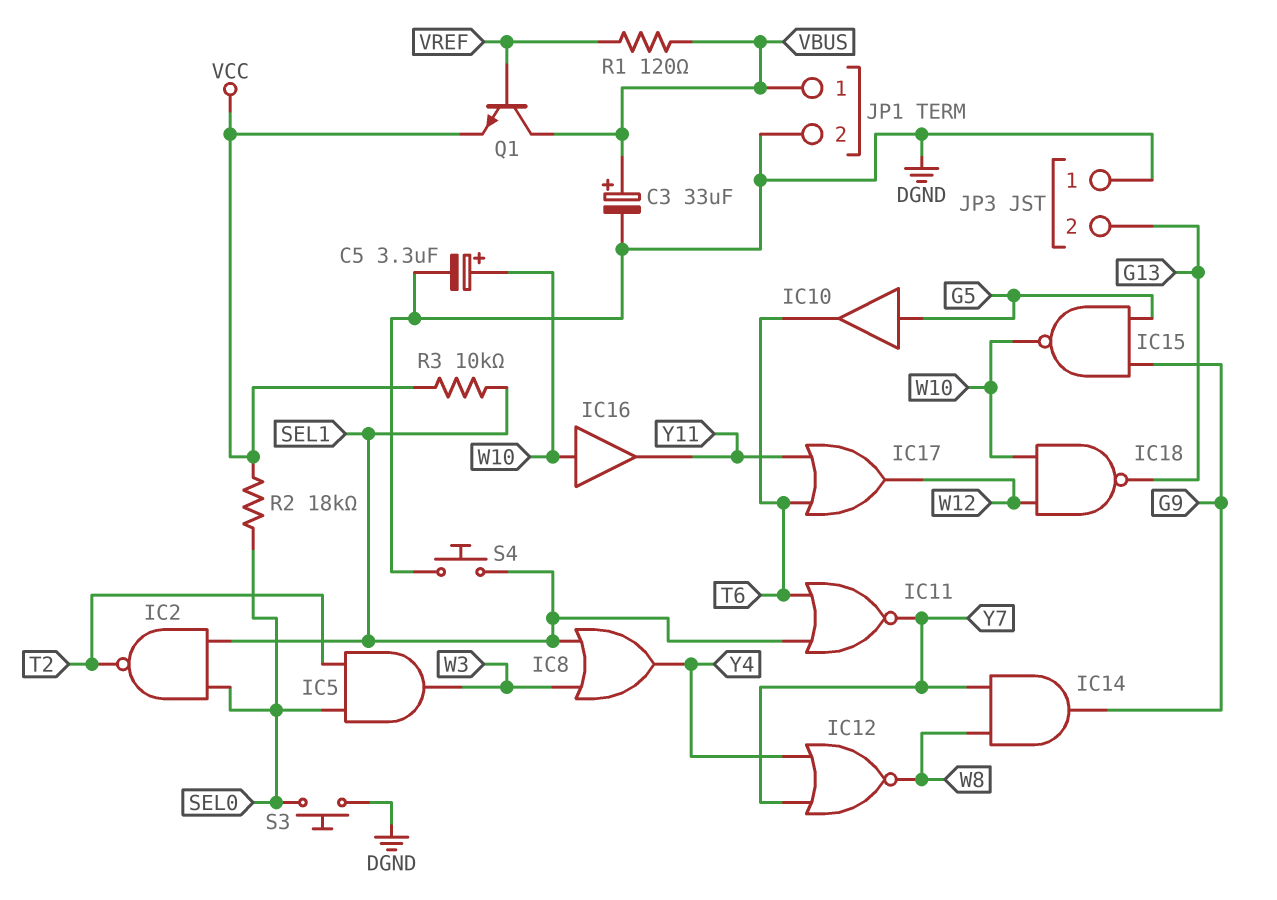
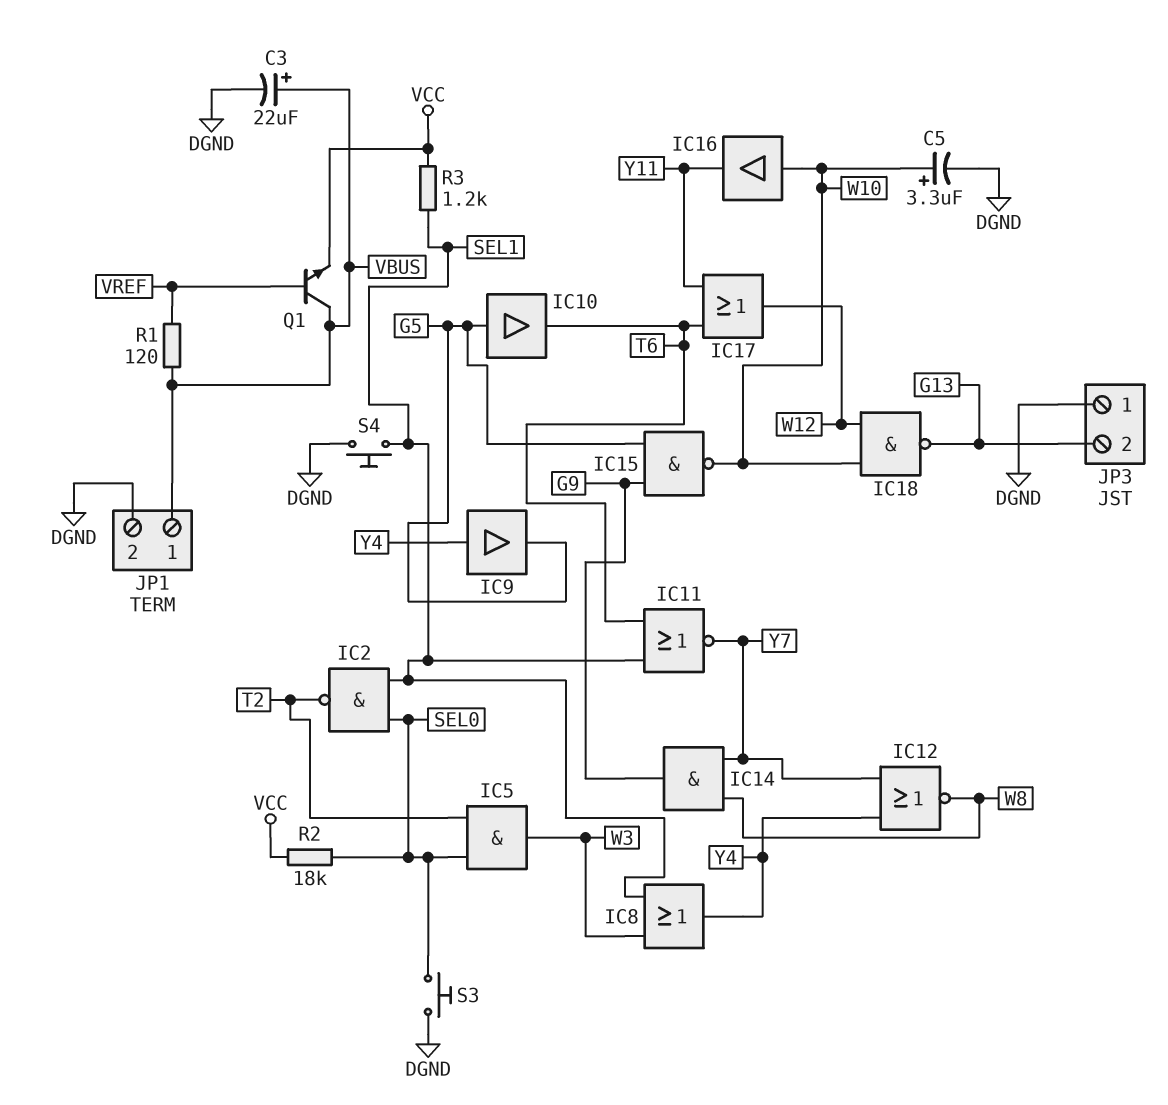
C3: 33uF (plus VBUS, minus DGND) -> 22uF (plus VBUS, minus DGND)
IC9: none -> buffer (in Y4, out G5)
R3: 10k (SEL1, VCC) -> 1.2k (SEL1, VCC)

